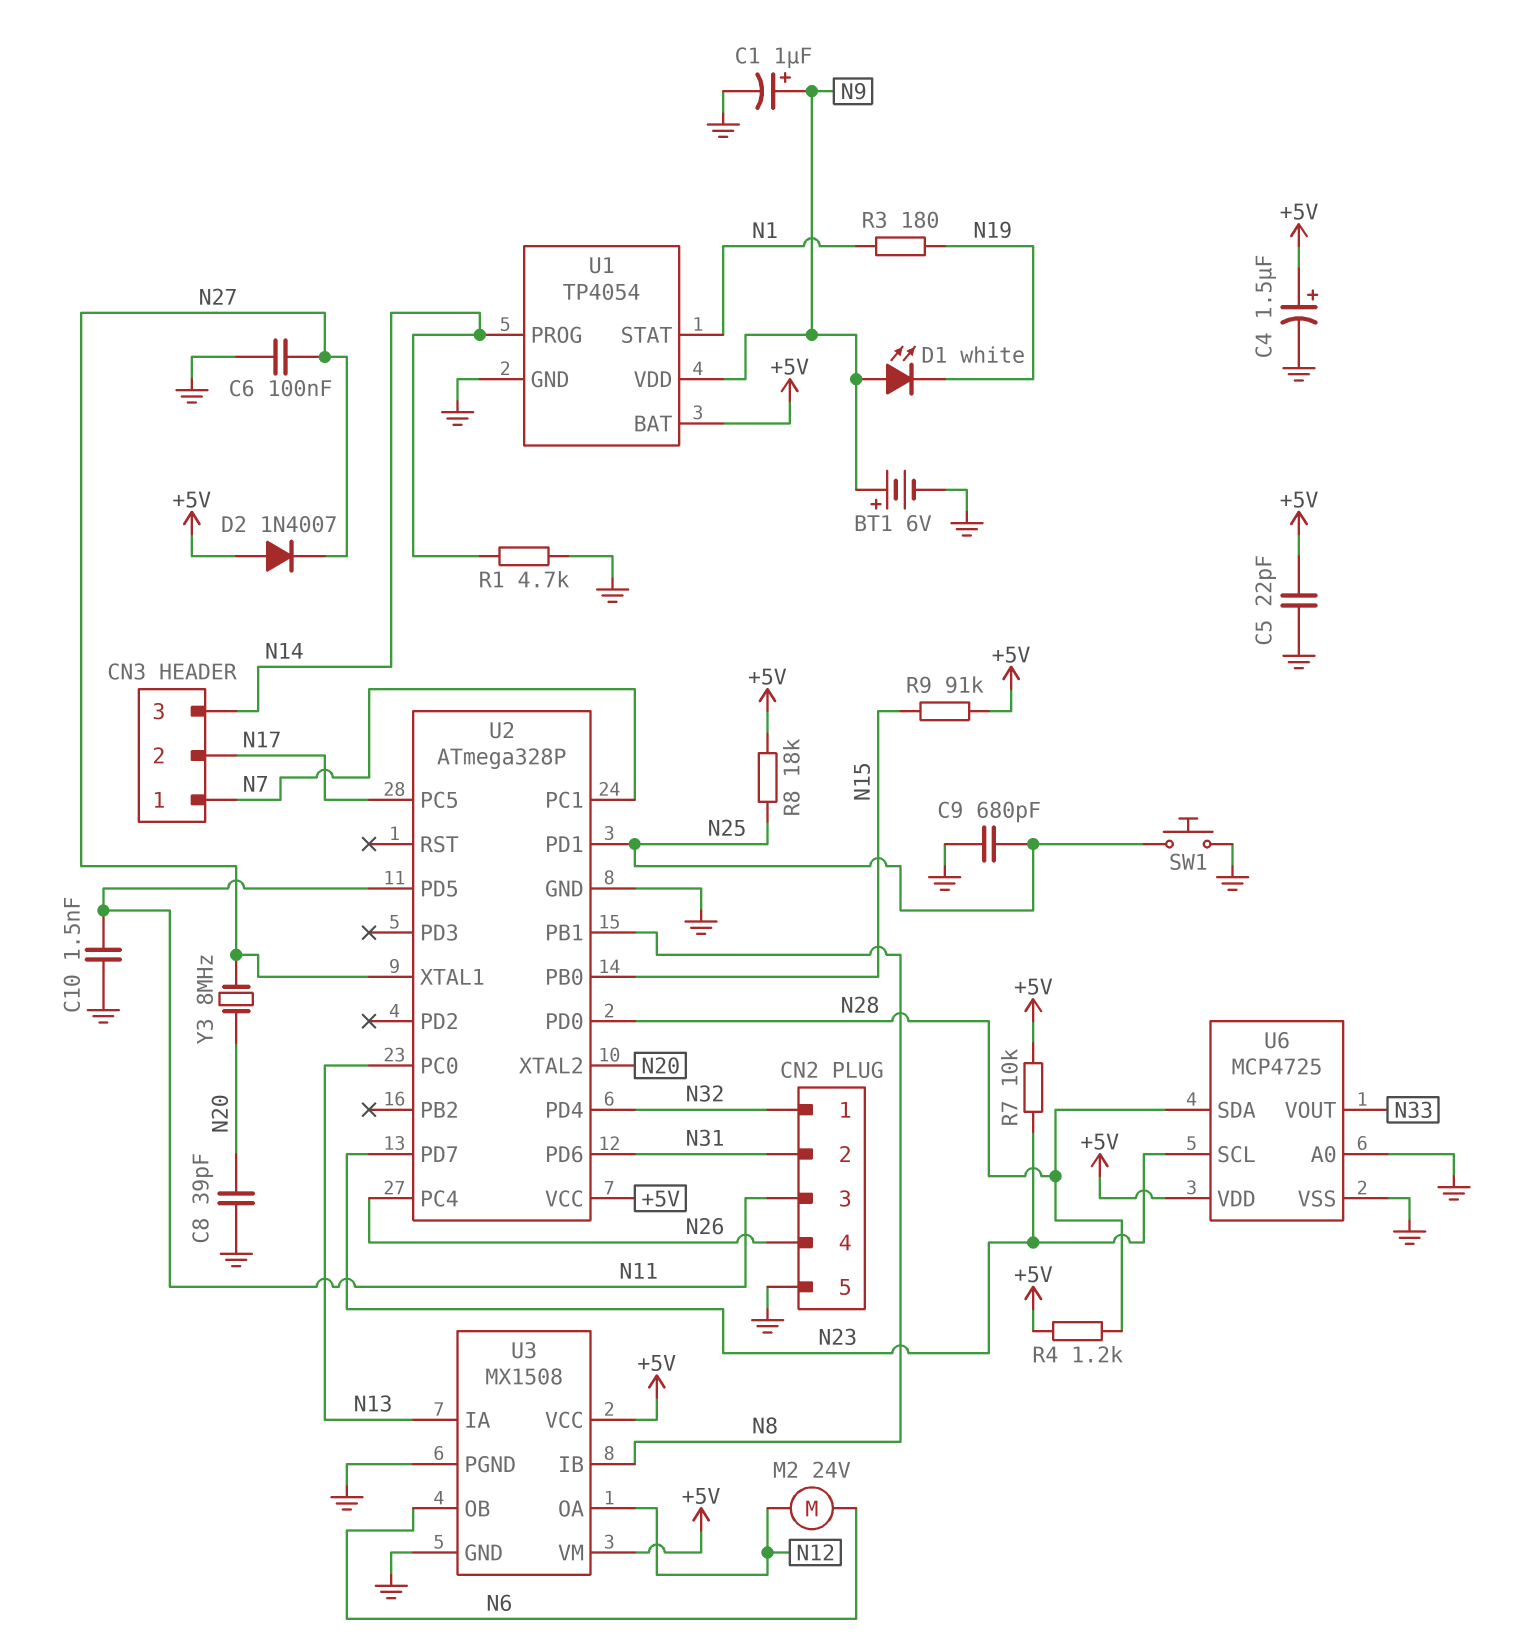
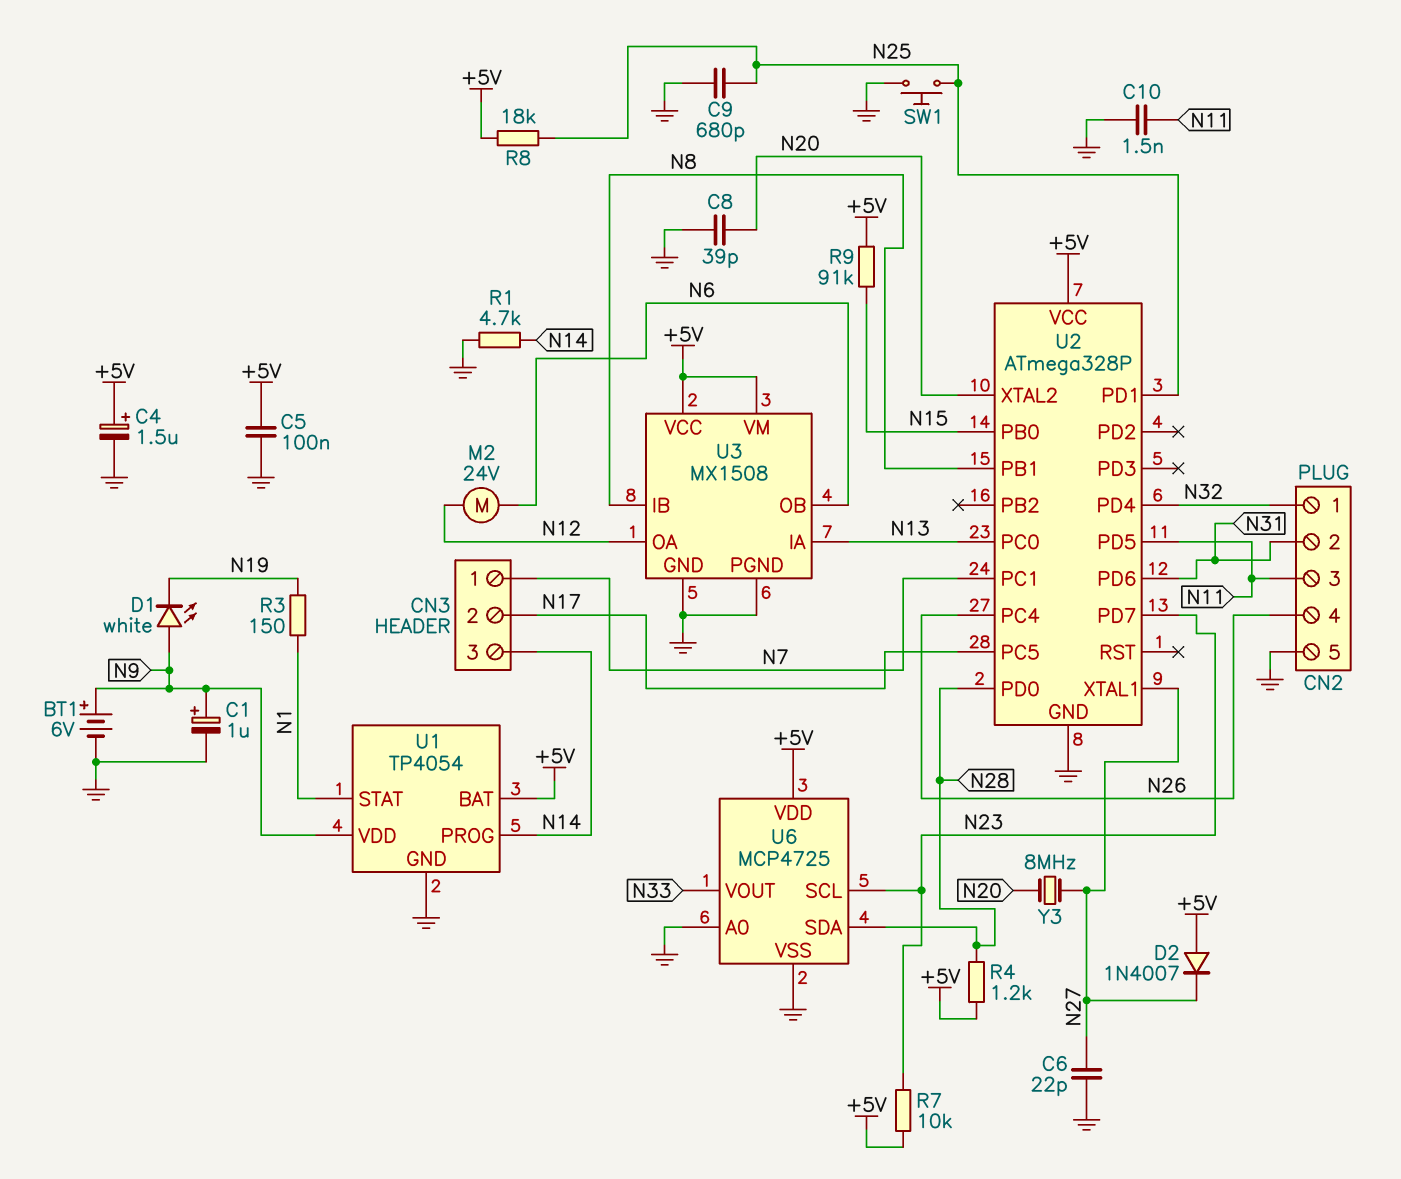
C5: 22pF (+5V, GND) -> 100nF (+5V, GND)
C6: 100nF (GND, N27) -> 22pF (GND, N27)
R3: 180 (N1, N19) -> 150 (N1, N19)

